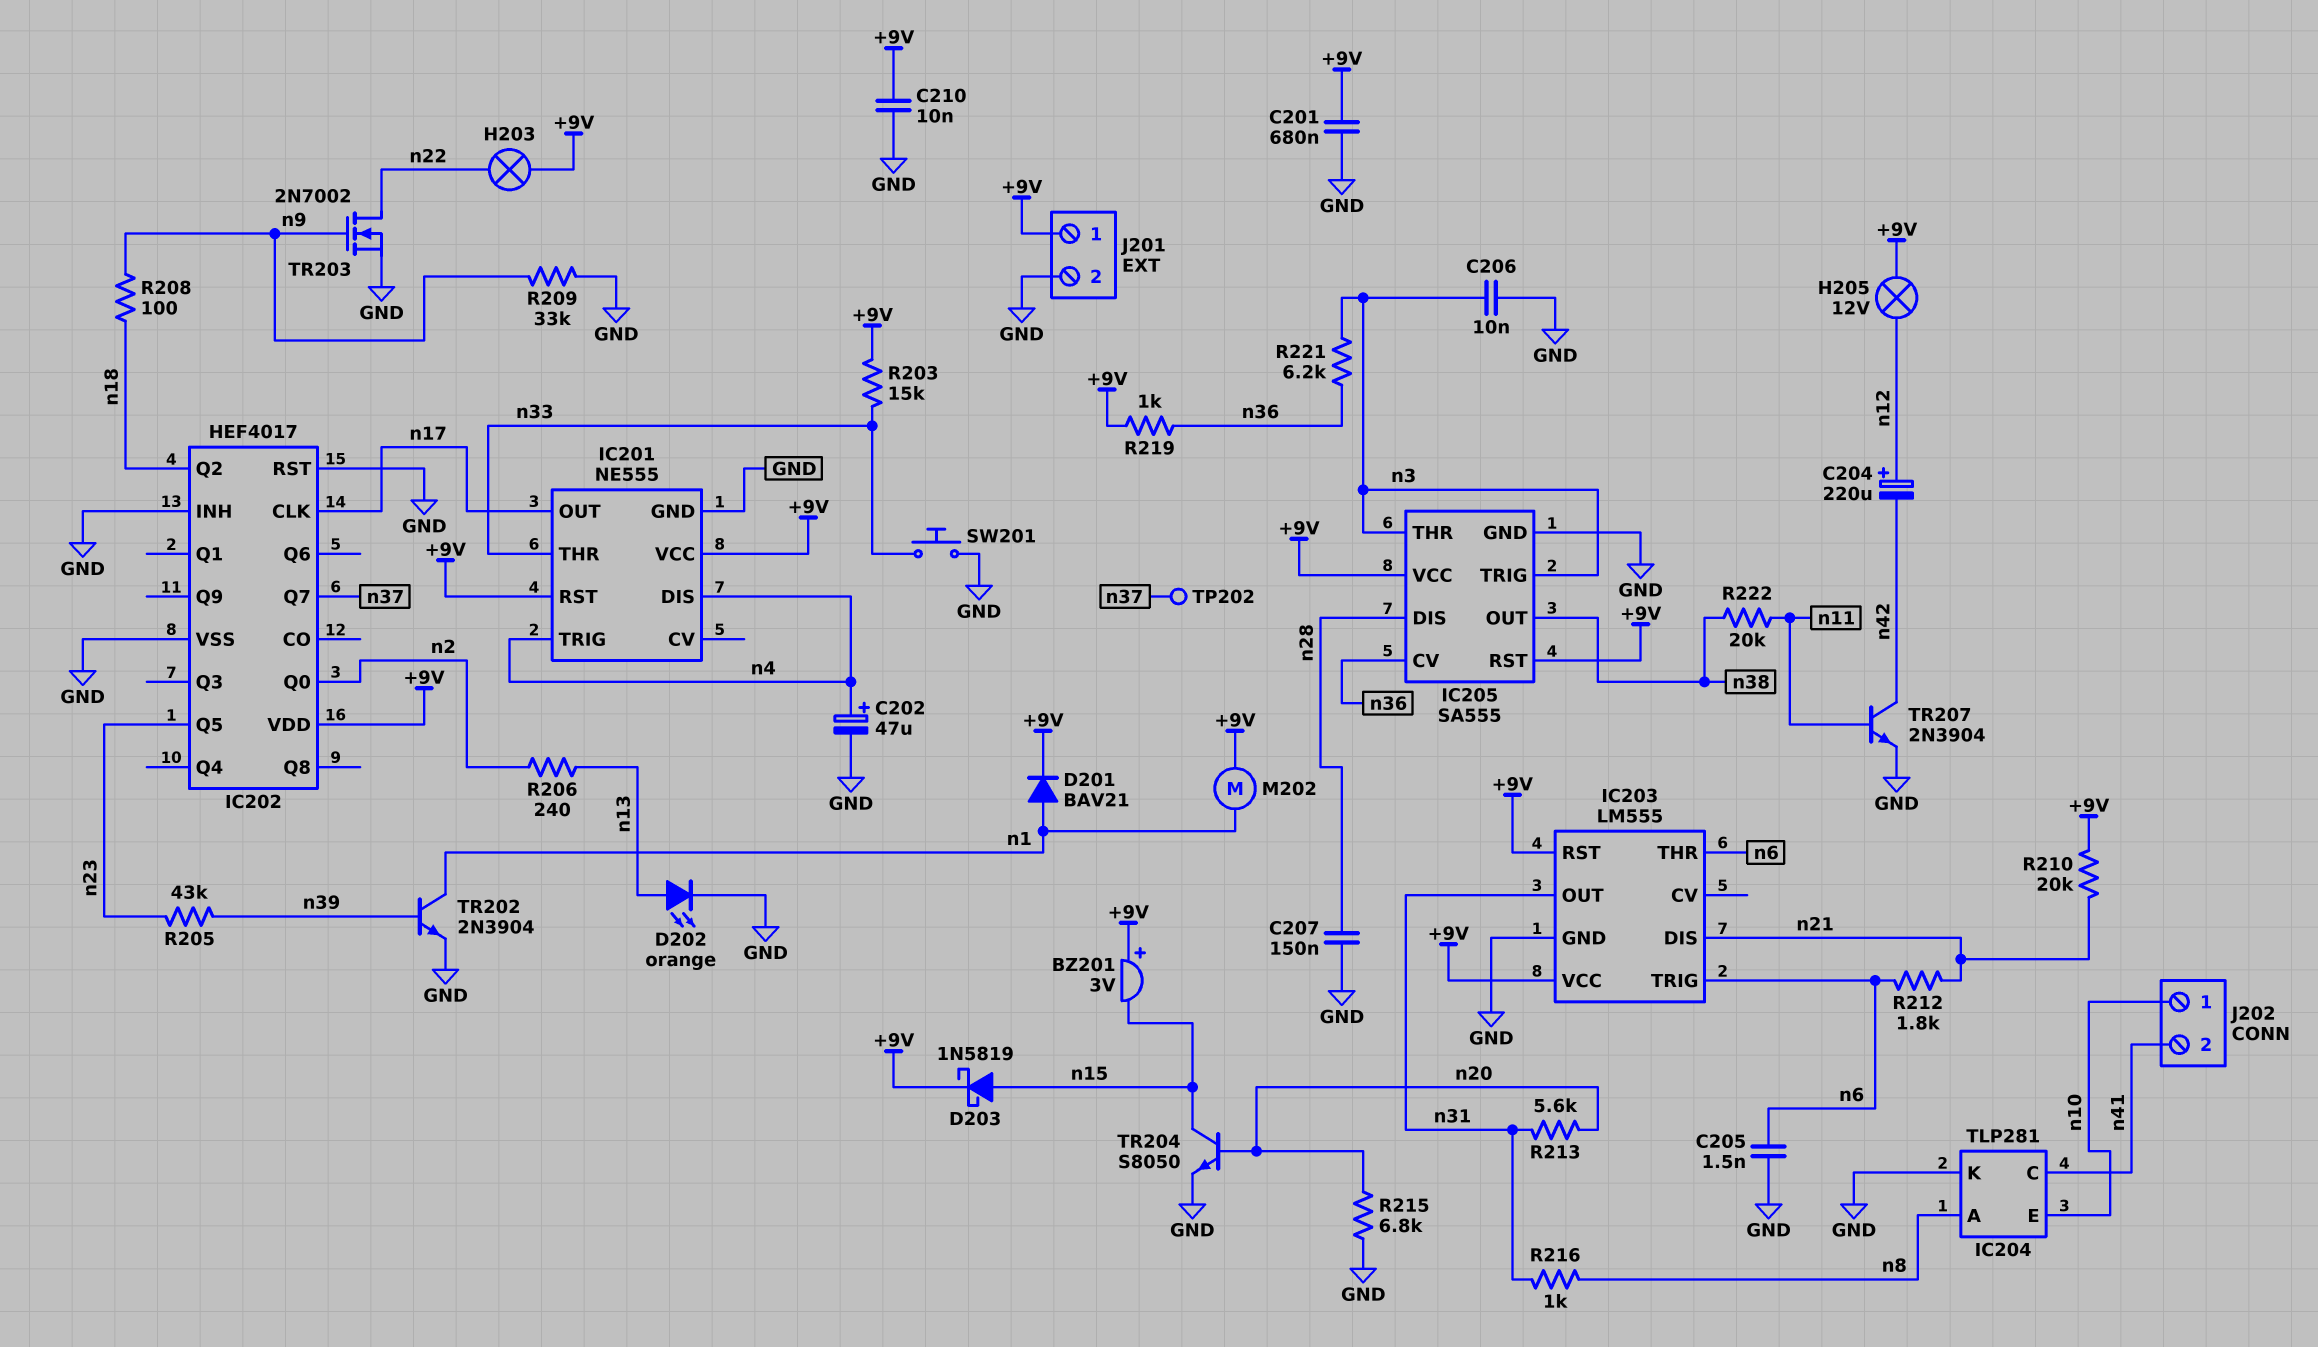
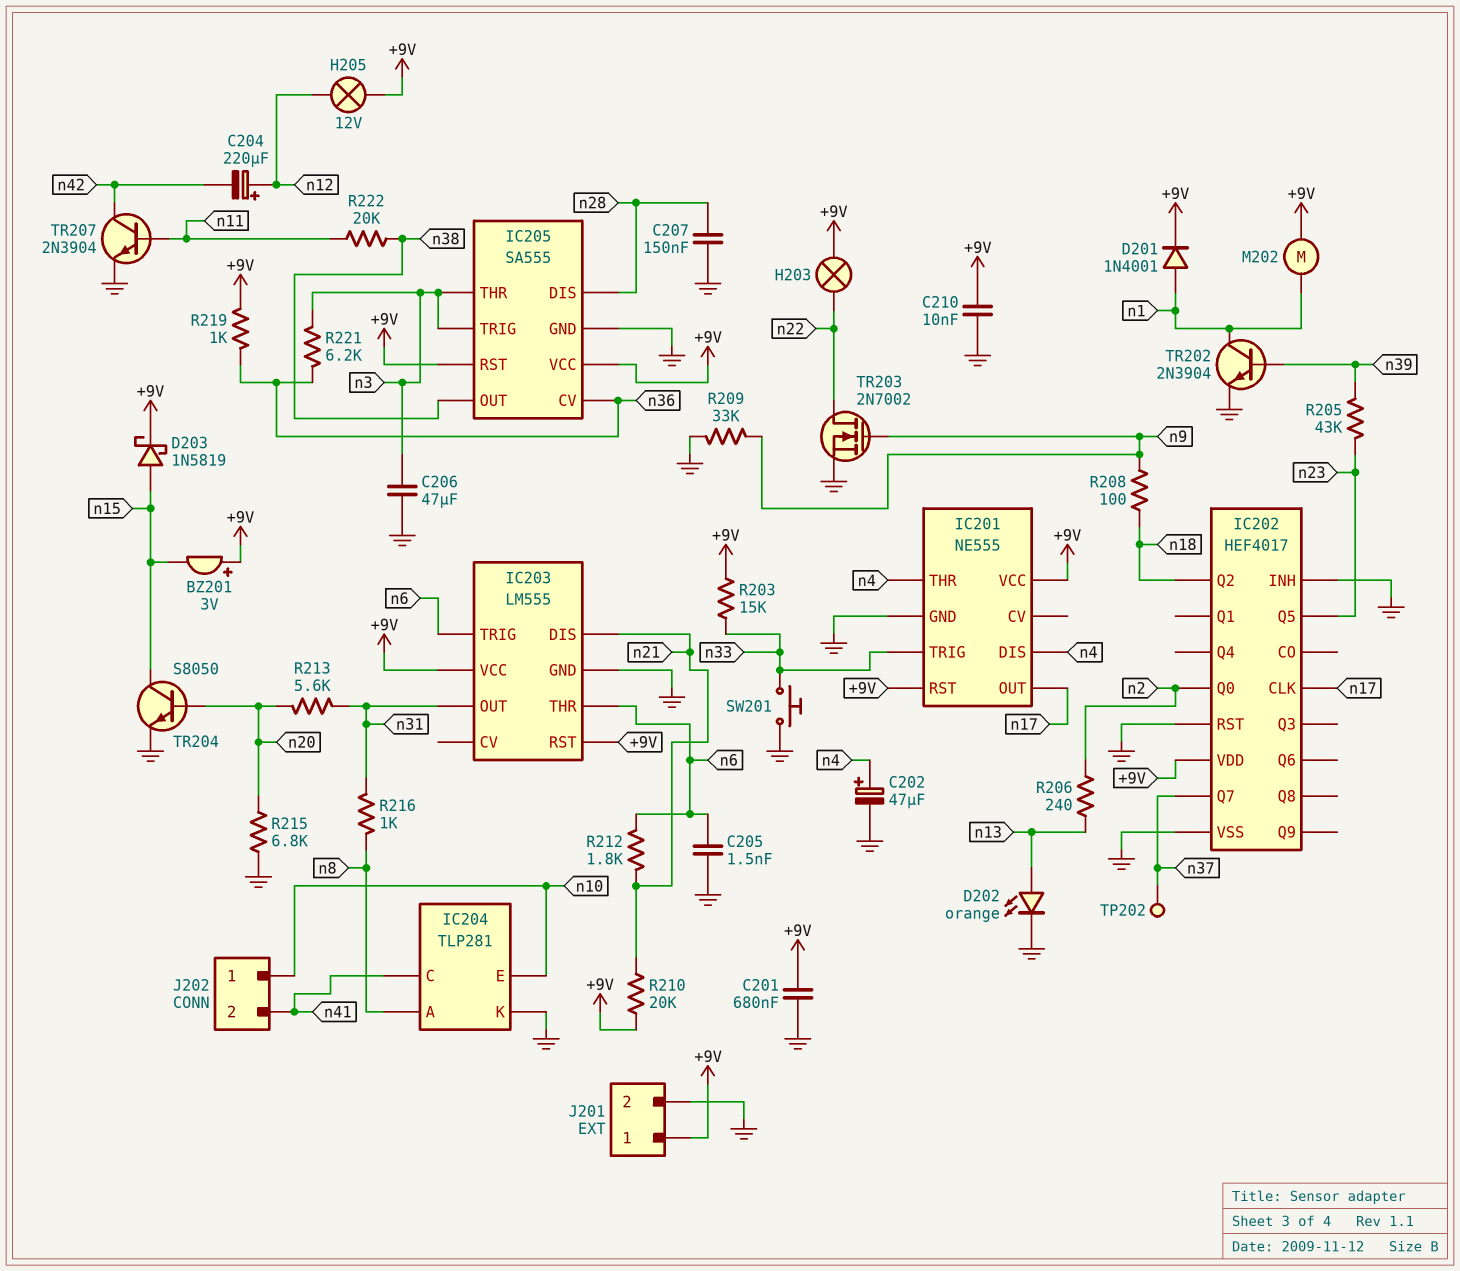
C206: 10nF (GND, n3) -> 47uF (GND, n3)
D201: diode BAV21 (A n1, K +9V) -> diode 1N4001 (A n1, K +9V)
IC201 pin THR: n33 -> n4
IC201 pin TRIG: n4 -> n33

